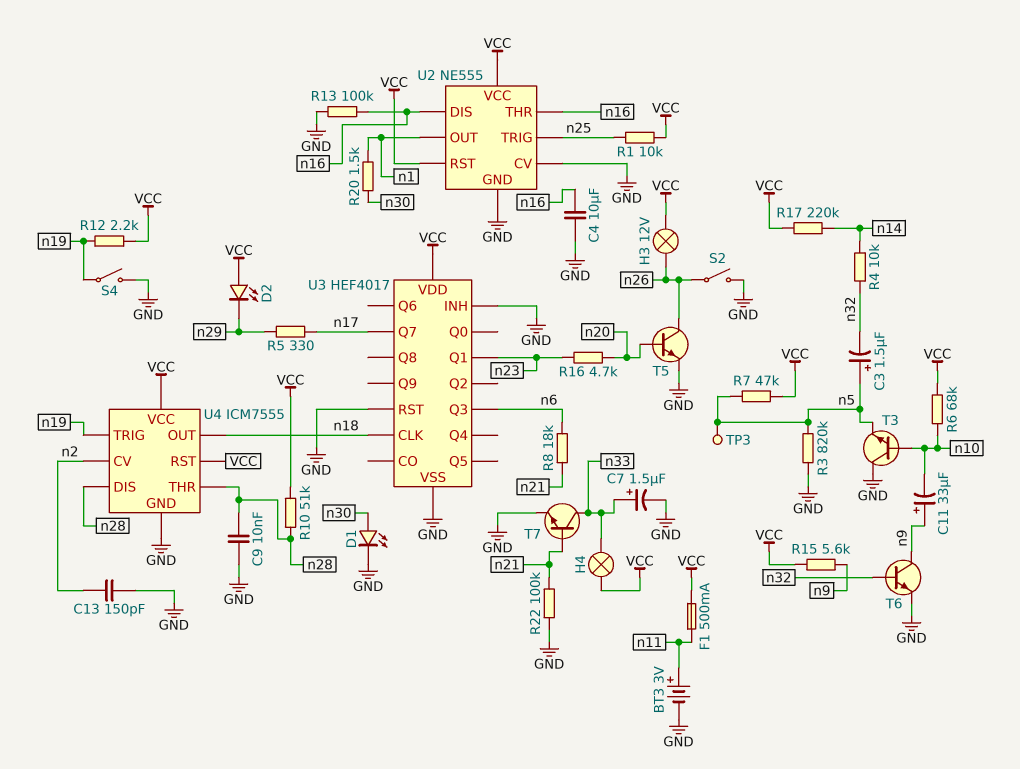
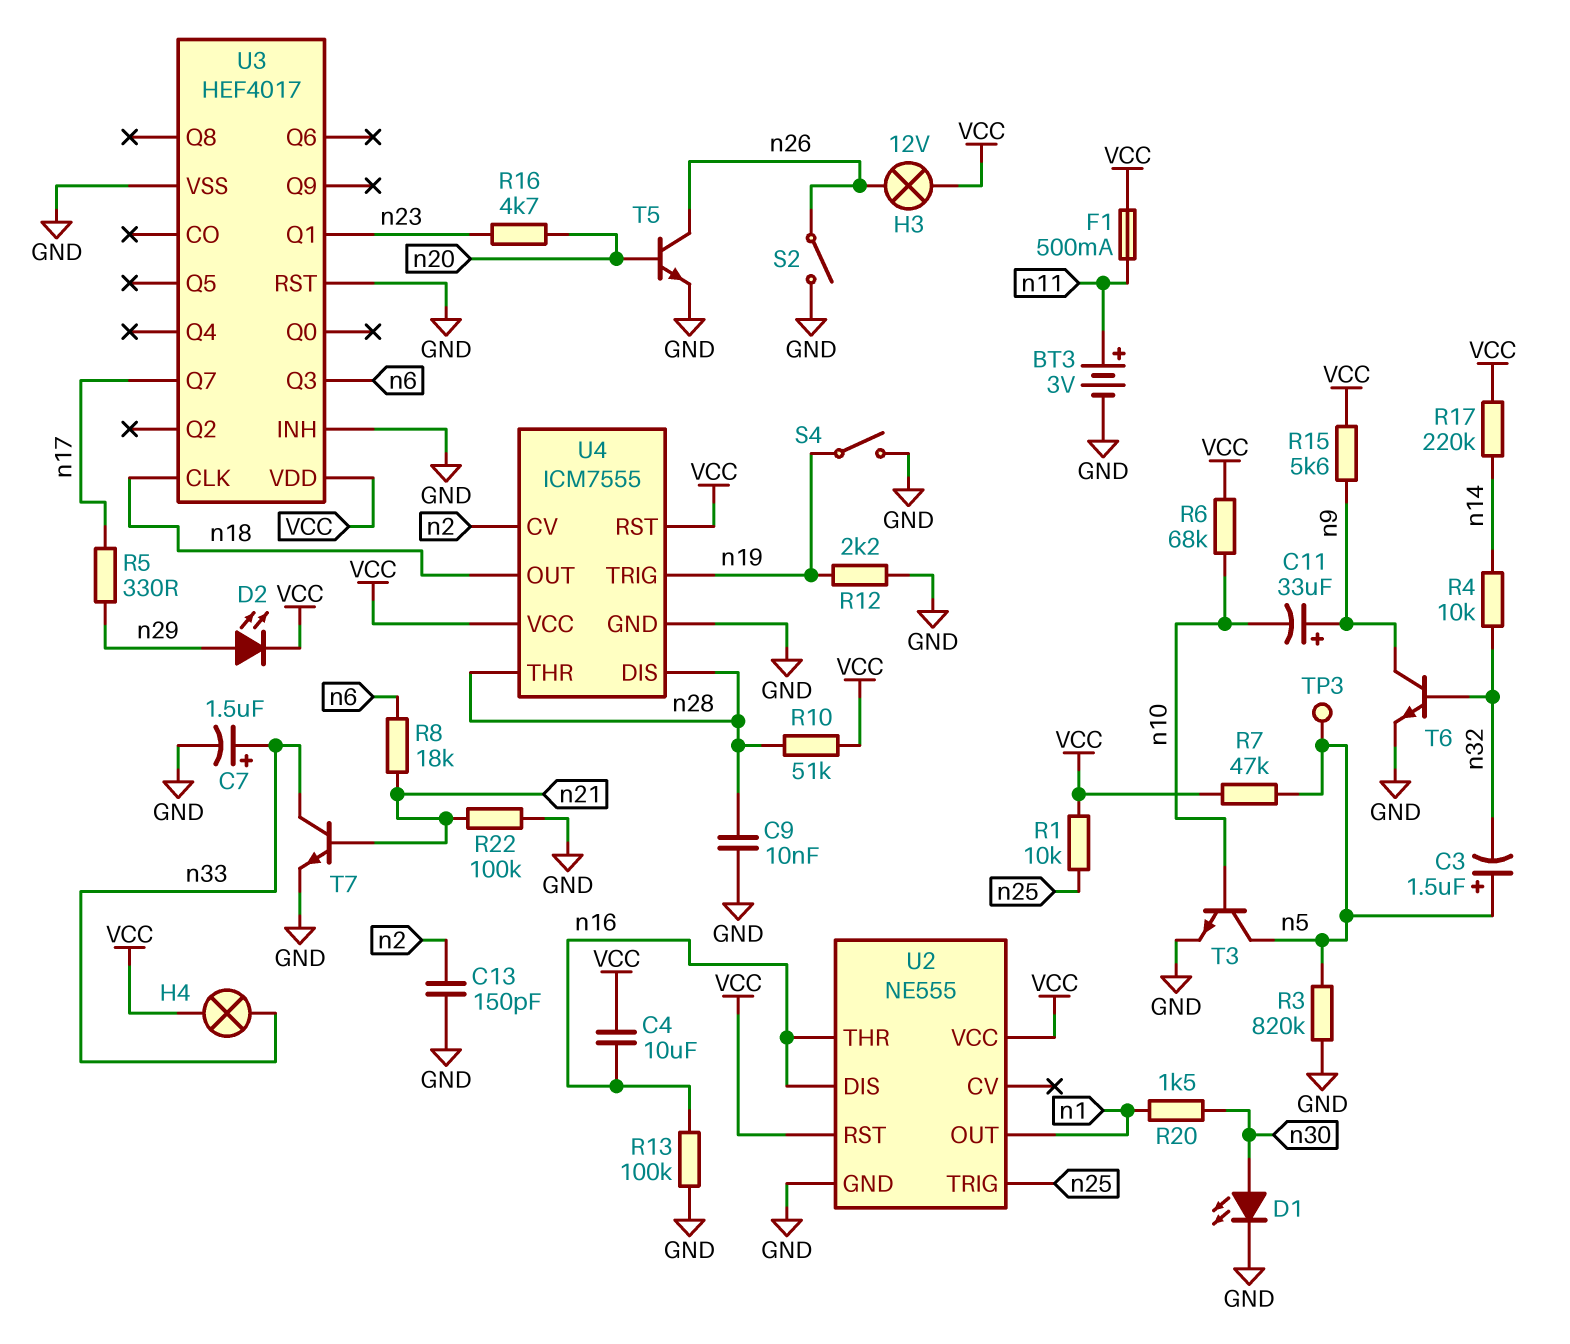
C4: 10uF (GND, n16) -> 10uF (VCC, n16)
D2: LED (A VCC, K n29) -> LED (A n29, K VCC)
R12: 2.2k (VCC, n19) -> 2.2k (GND, n19)
T3: NPN (B n10, C GND, E n5) -> NPN (B n10, C n5, E GND)
U2 pin CV: GND -> none

